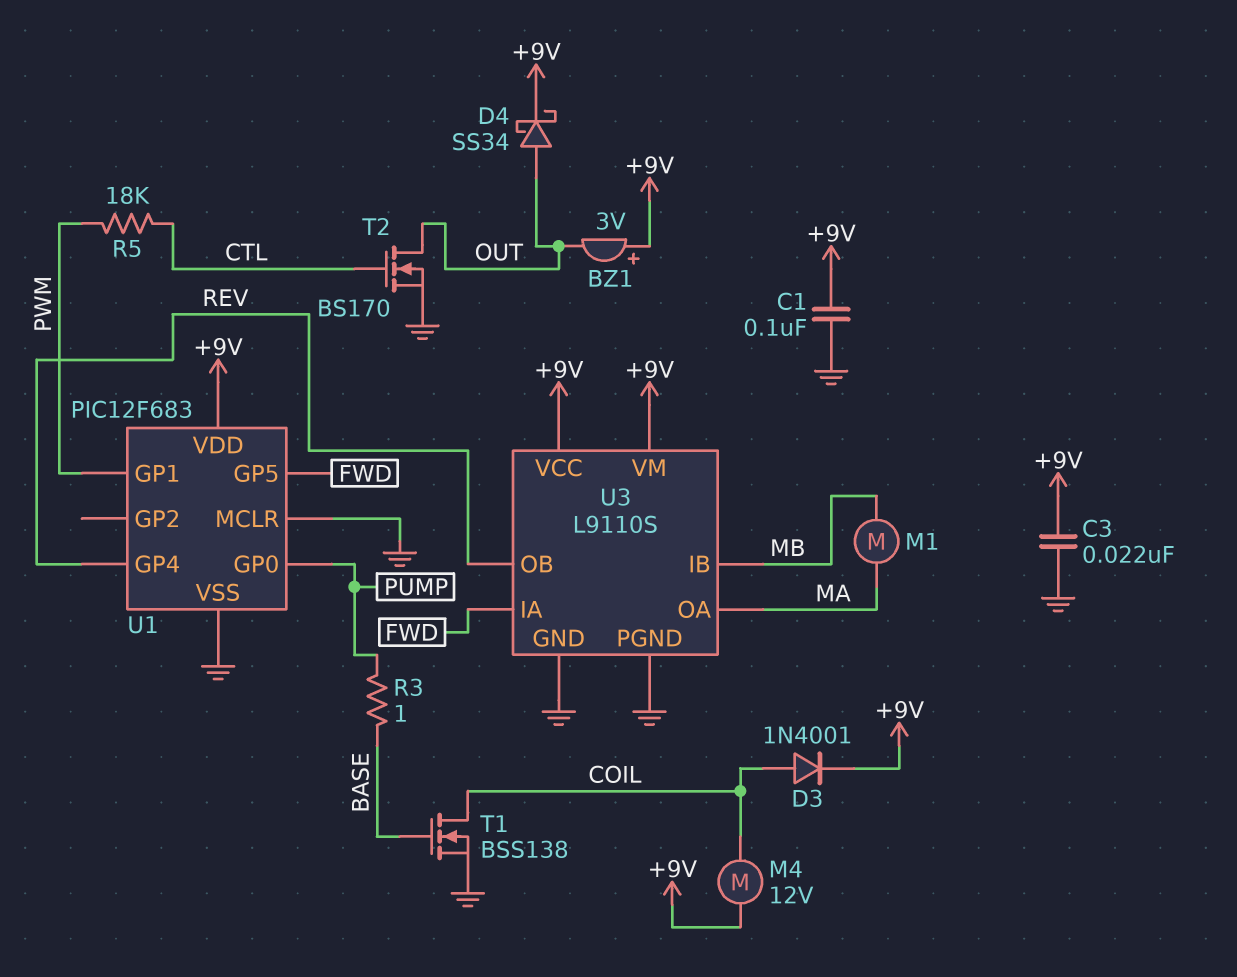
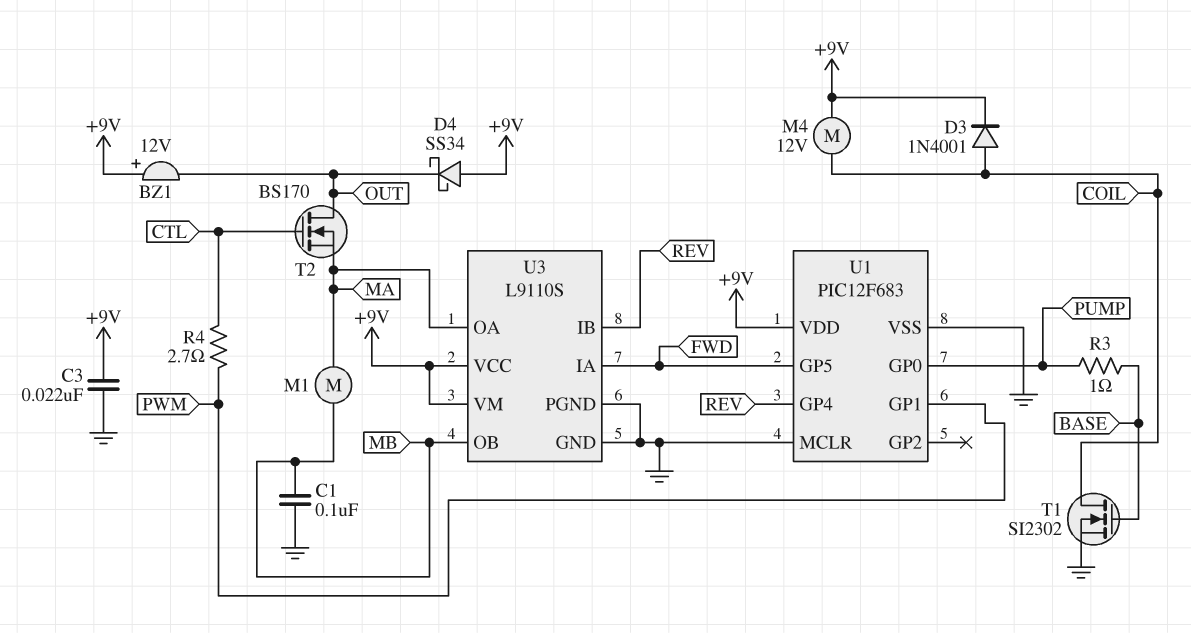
BZ1: buzzer 3V (plus +9V, minus OUT) -> buzzer 12V (plus +9V, minus OUT)
C1: 100nF (+9V, GND) -> 100nF (GND, MB)
D4: schottky SS34 (A OUT, K +9V) -> schottky SS34 (A +9V, K OUT)
R4: none -> 2.7 (CTL, PWM)
R5: 18k (CTL, PWM) -> none
T1: NMOS BSS138 (G BASE, D COIL, S GND) -> NMOS SI2302 (G BASE, D COIL, S GND)
T2: NMOS BS170 (G CTL, D OUT, S GND) -> NMOS BS170 (G CTL, D OUT, S MA)
U3 pin IB: MB -> REV
U3 pin OB: REV -> MB

